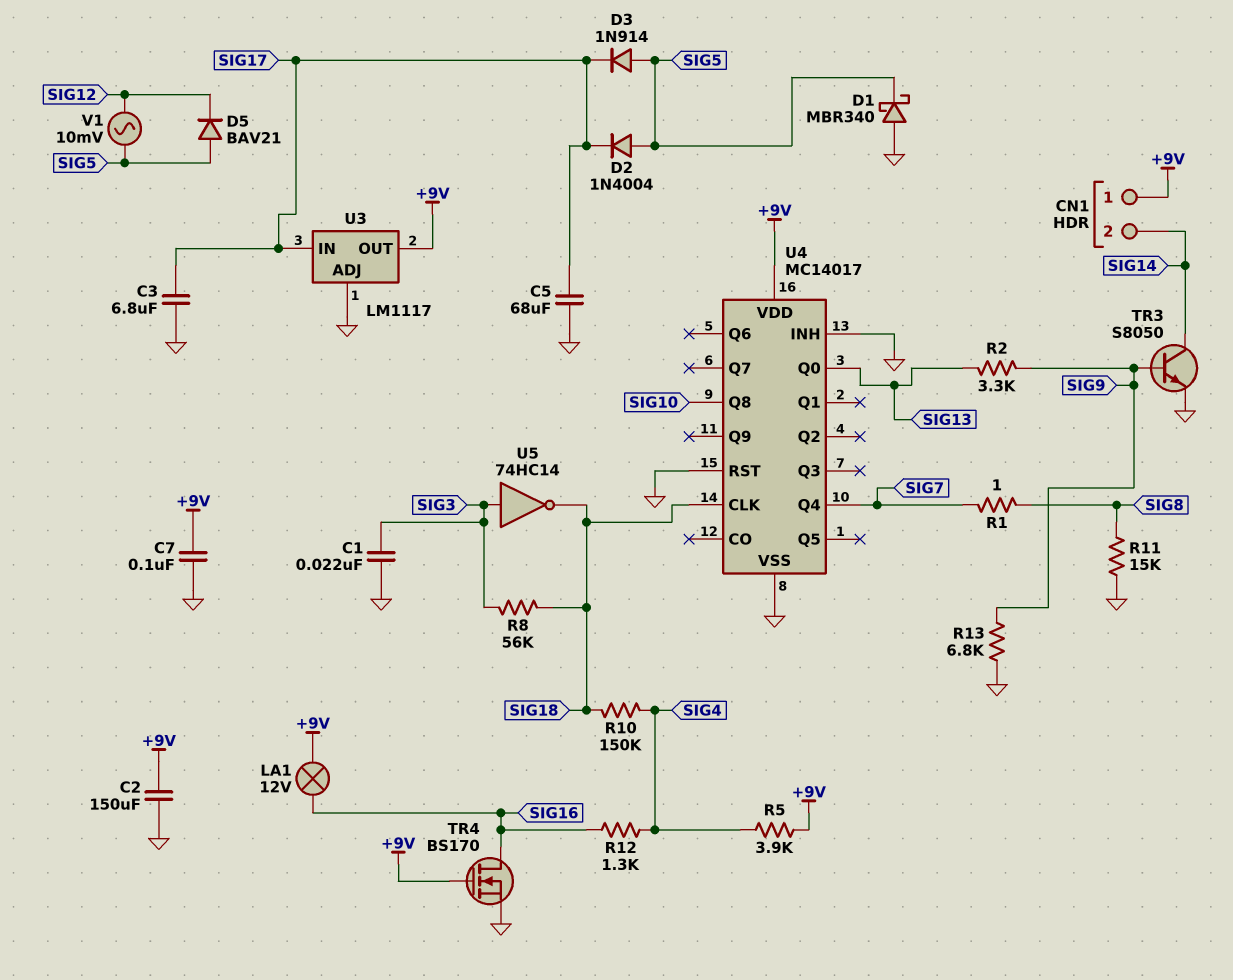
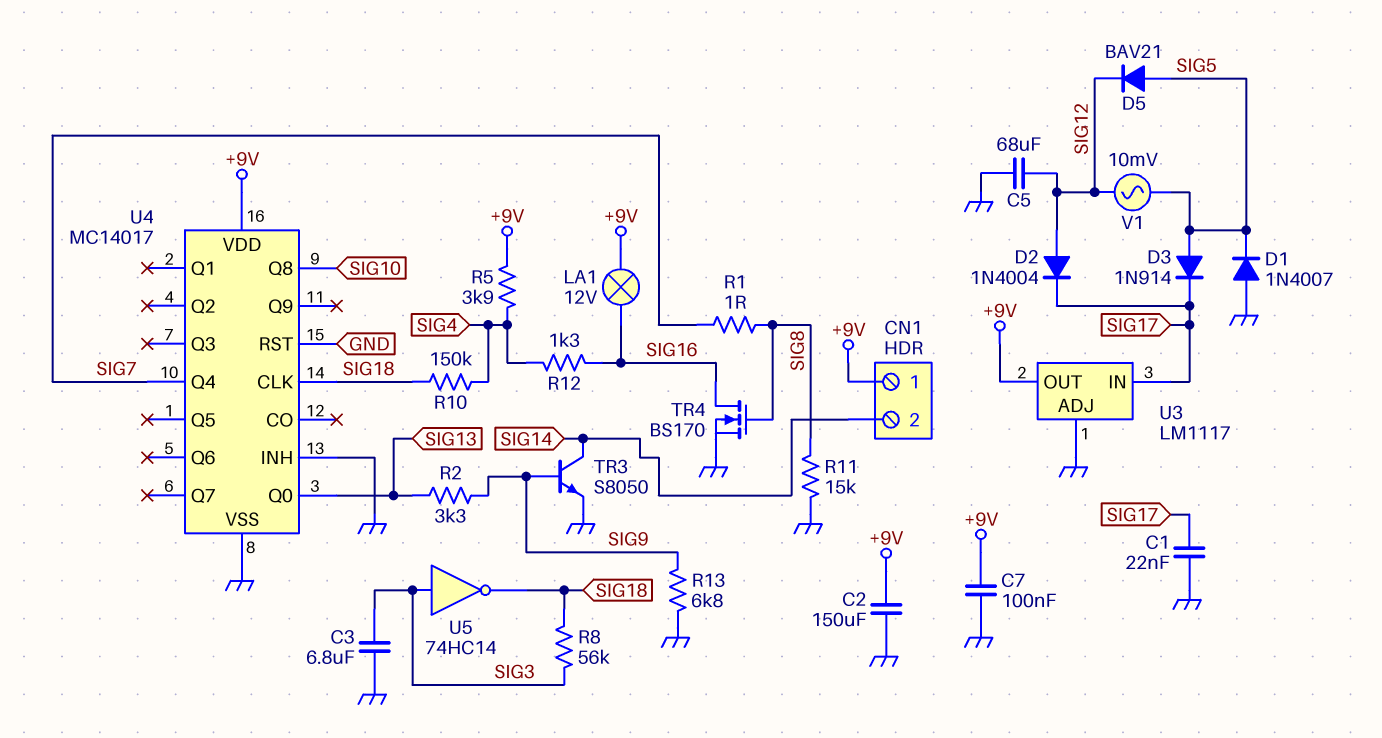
C1: 22nF (GND, SIG3) -> 22nF (GND, SIG17)
C3: 6.8uF (GND, SIG17) -> 6.8uF (GND, SIG3)
C5: 68uF (GND, SIG17) -> 68uF (GND, SIG12)
D1: schottky MBR340 (A GND, K SIG5) -> diode 1N4007 (A GND, K SIG5)
D2: diode 1N4004 (A SIG5, K SIG17) -> diode 1N4004 (A SIG12, K SIG17)
TR4: NMOS BS170 (G +9V, D SIG16, S GND) -> NMOS BS170 (G SIG8, D SIG16, S GND)

